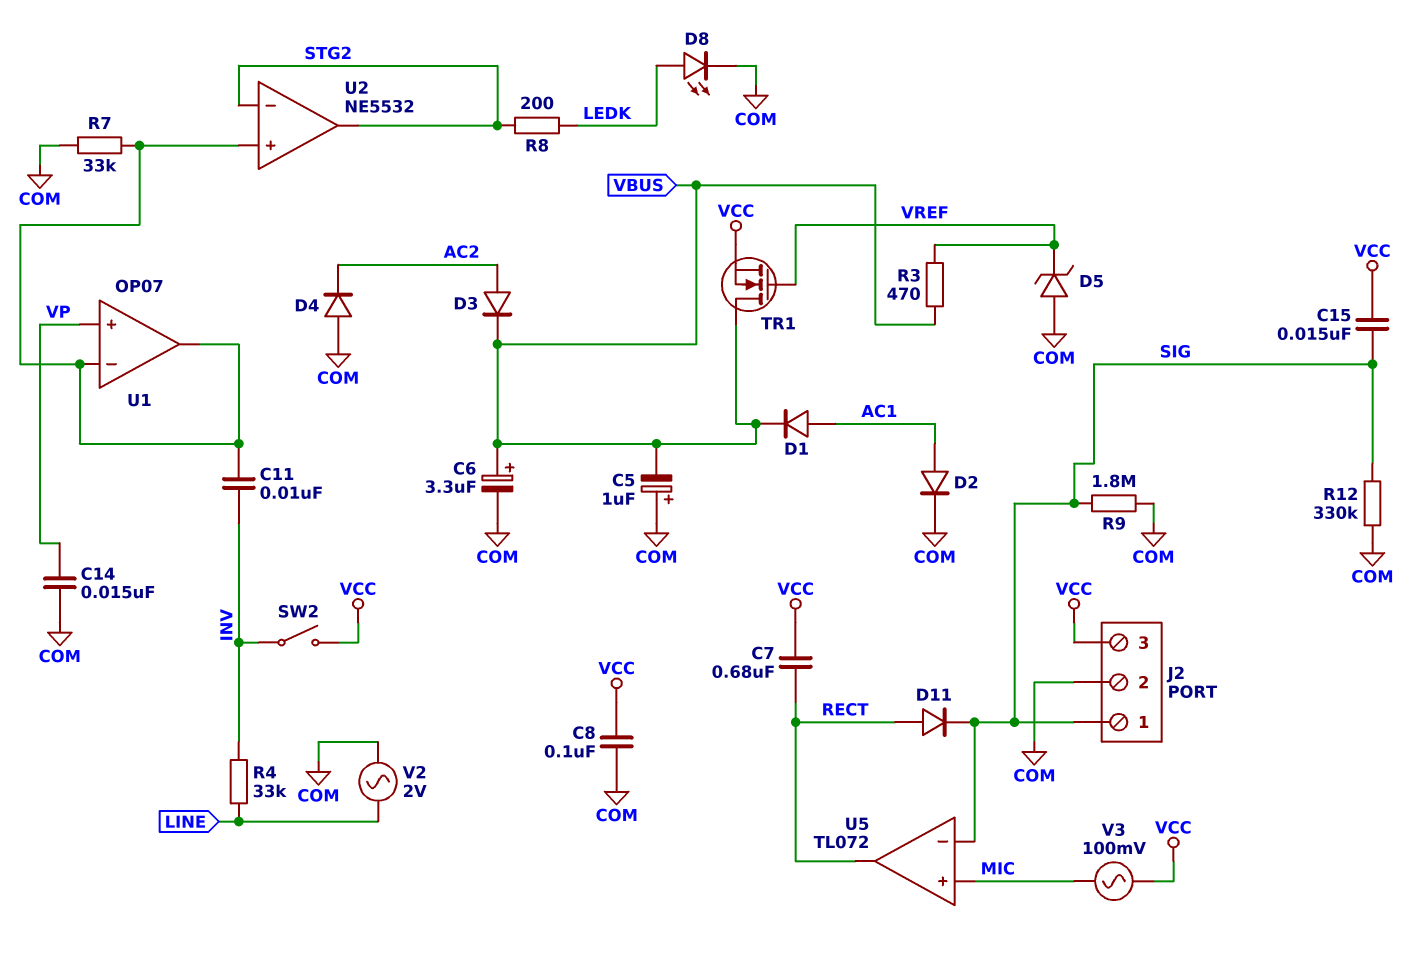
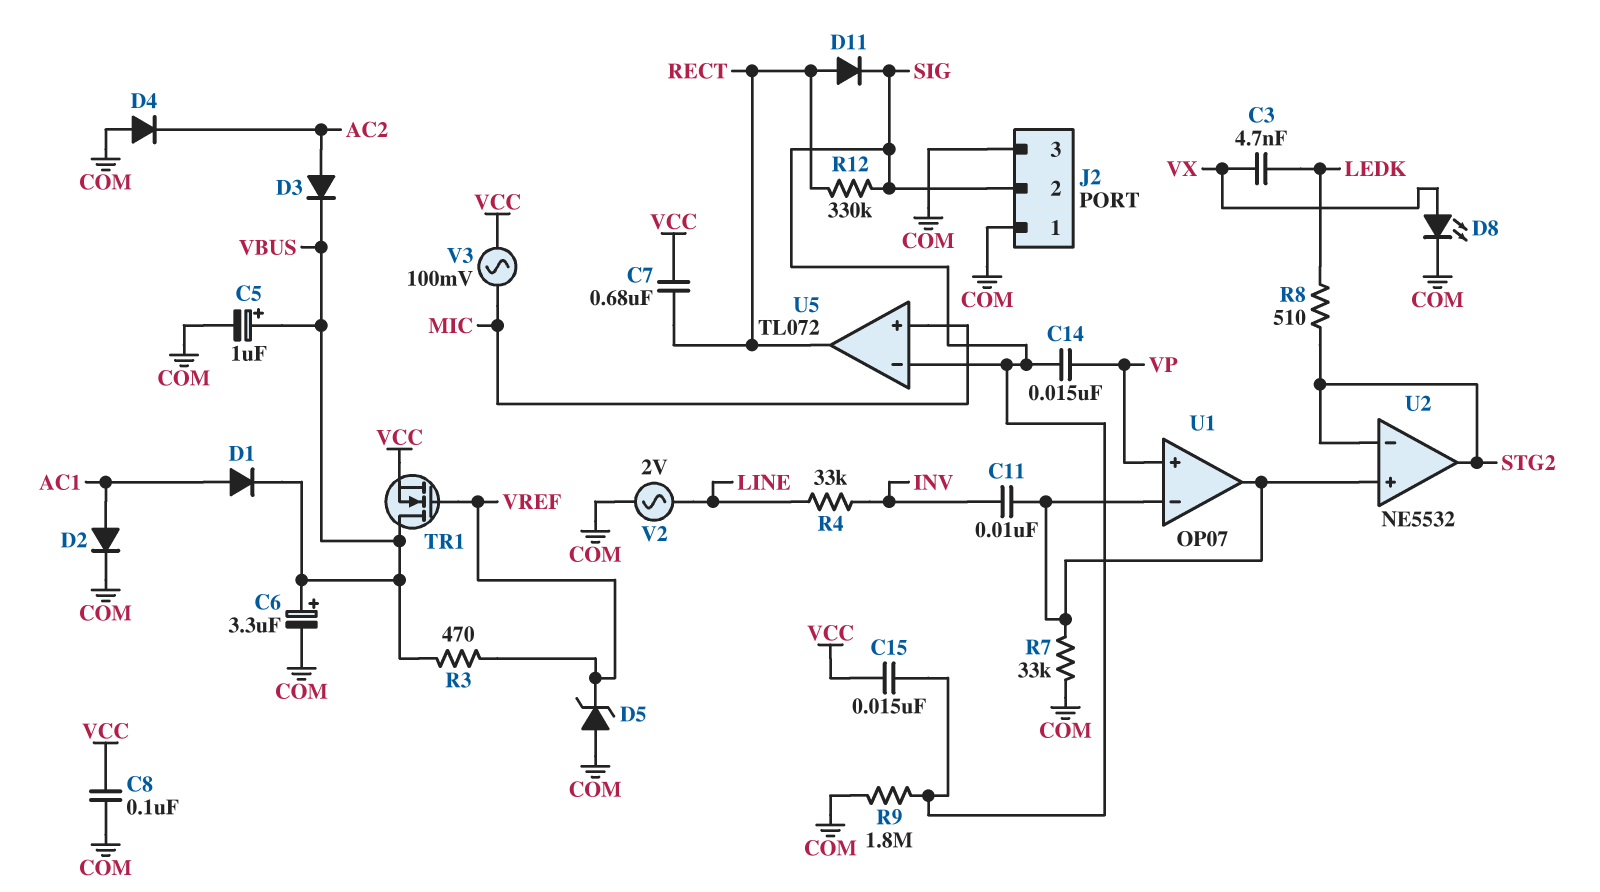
C3: none -> 4.7nF (LEDK, VX)
C5: 1uF (plus COM, minus VBUS) -> 1uF (plus VBUS, minus COM)
C14: 15nF (COM, VP) -> 15nF (SIG, VP)
D8: LED (A LEDK, K COM) -> LED (A VX, K COM)
J2 pin 1: SIG -> COM
J2 pin 2: COM -> SIG
J2 pin 3: VCC -> COM
R8: 200 (LEDK, STG2) -> 510 (LEDK, STG2)
R12: 330k (COM, SIG) -> 330k (RECT, SIG)
SW2: switch (INV, VCC) -> none

